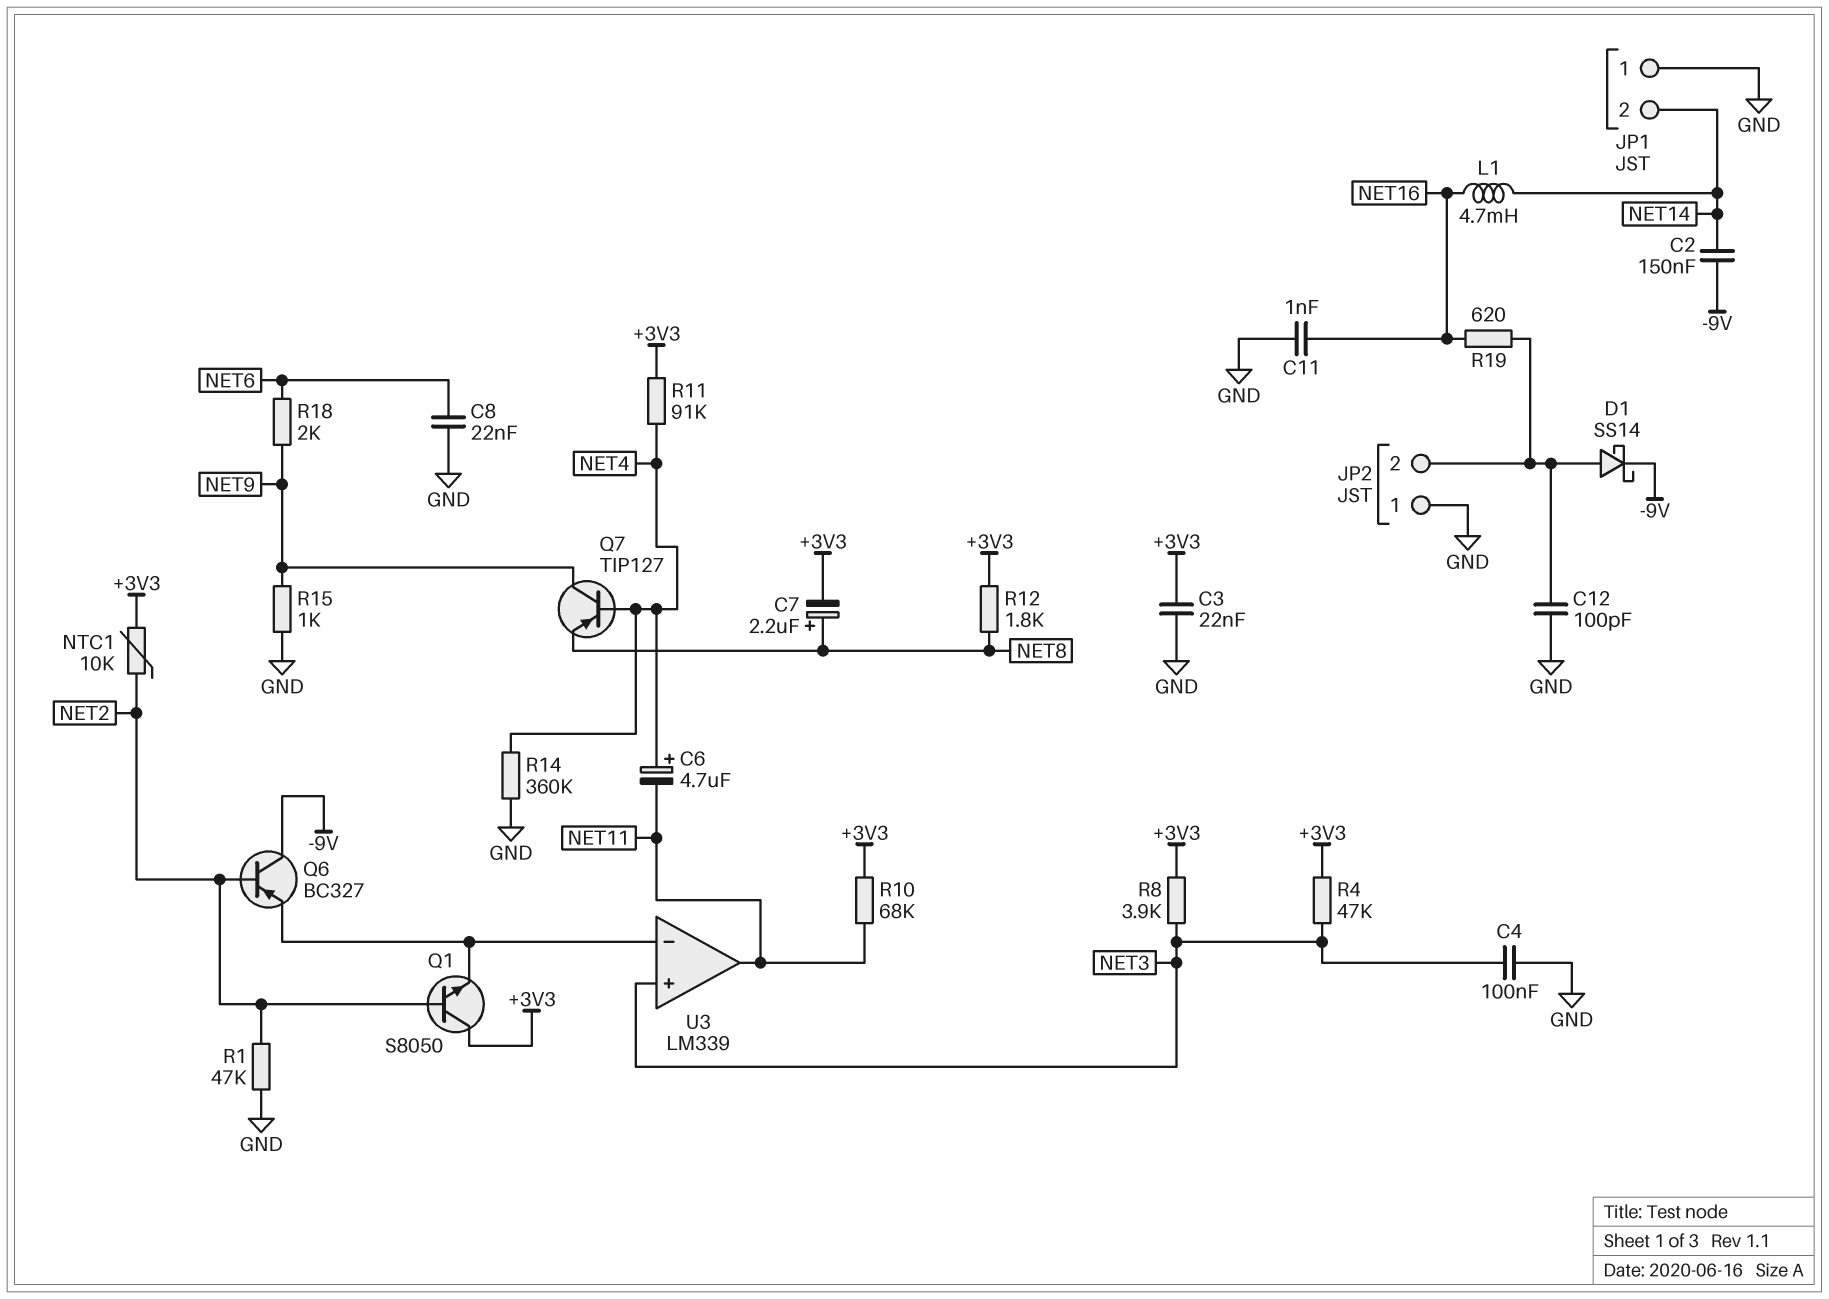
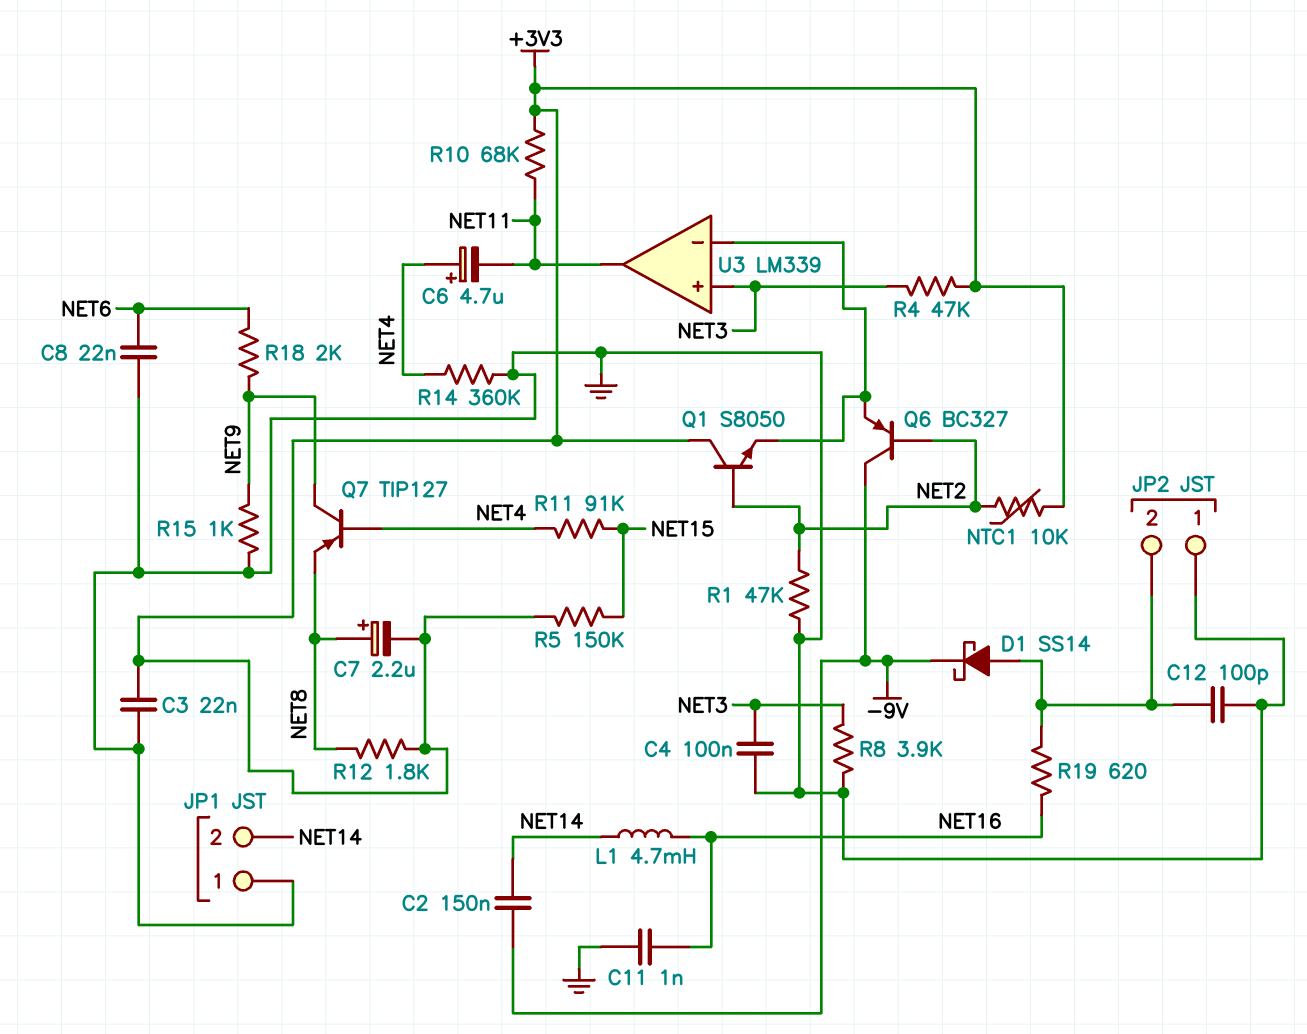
R5: none -> 150k (+3V3, NET15)
R8: 3.9k (+3V3, NET3) -> 3.9k (GND, NET3)
R11: 91k (+3V3, NET4) -> 91k (NET4, NET15)

